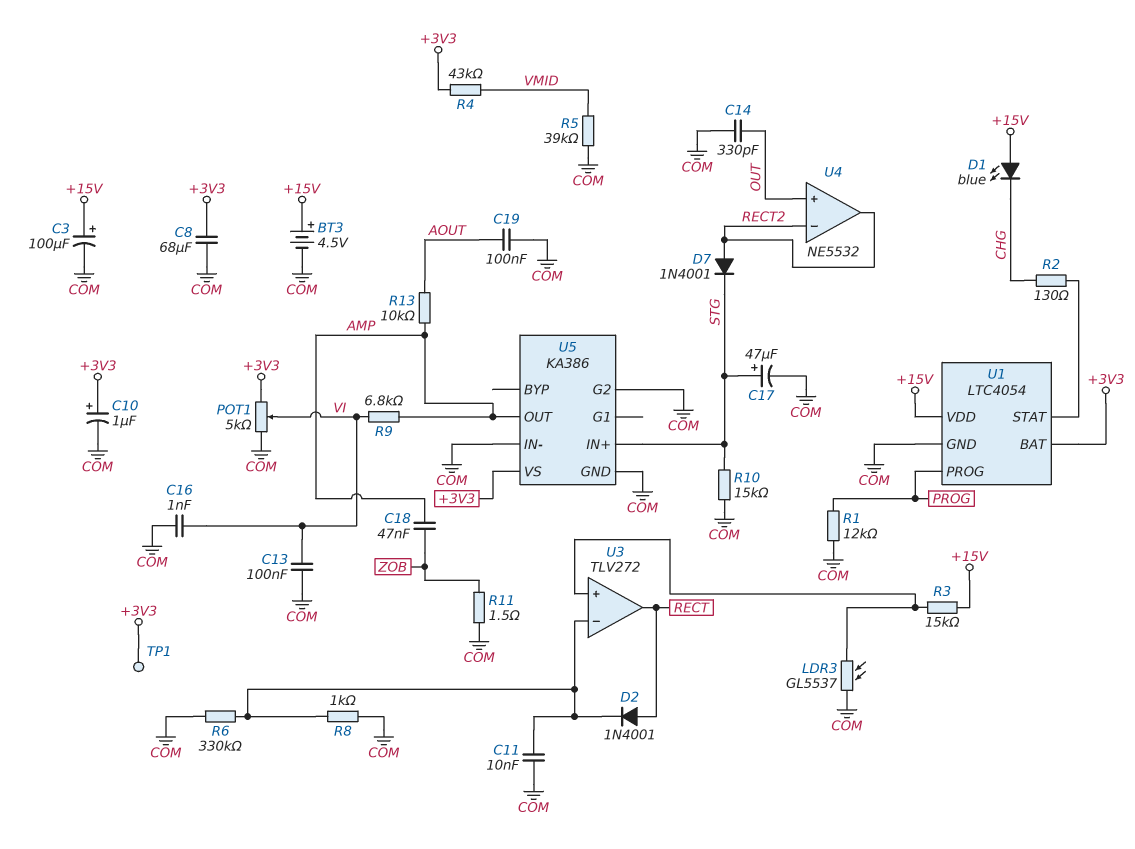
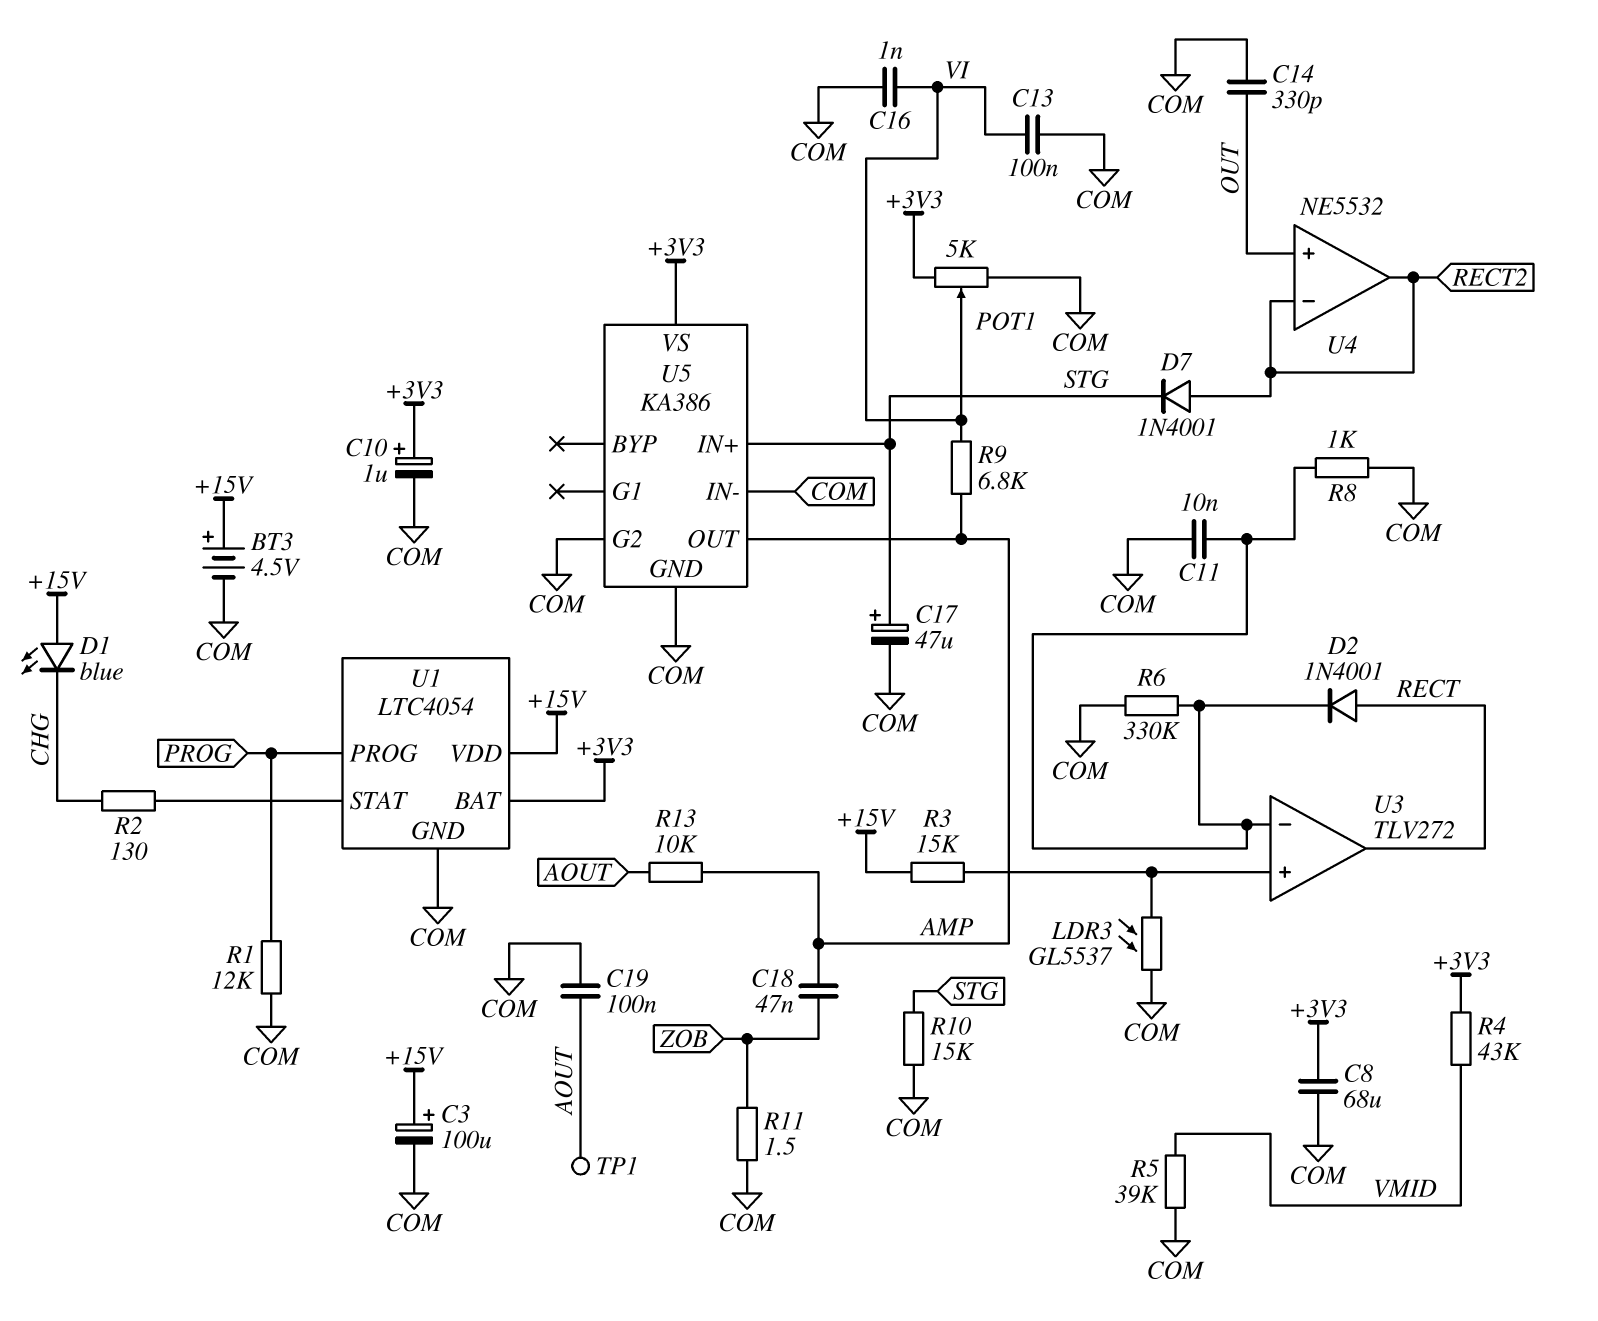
TP1: test point (+3V3) -> test point (AOUT)

